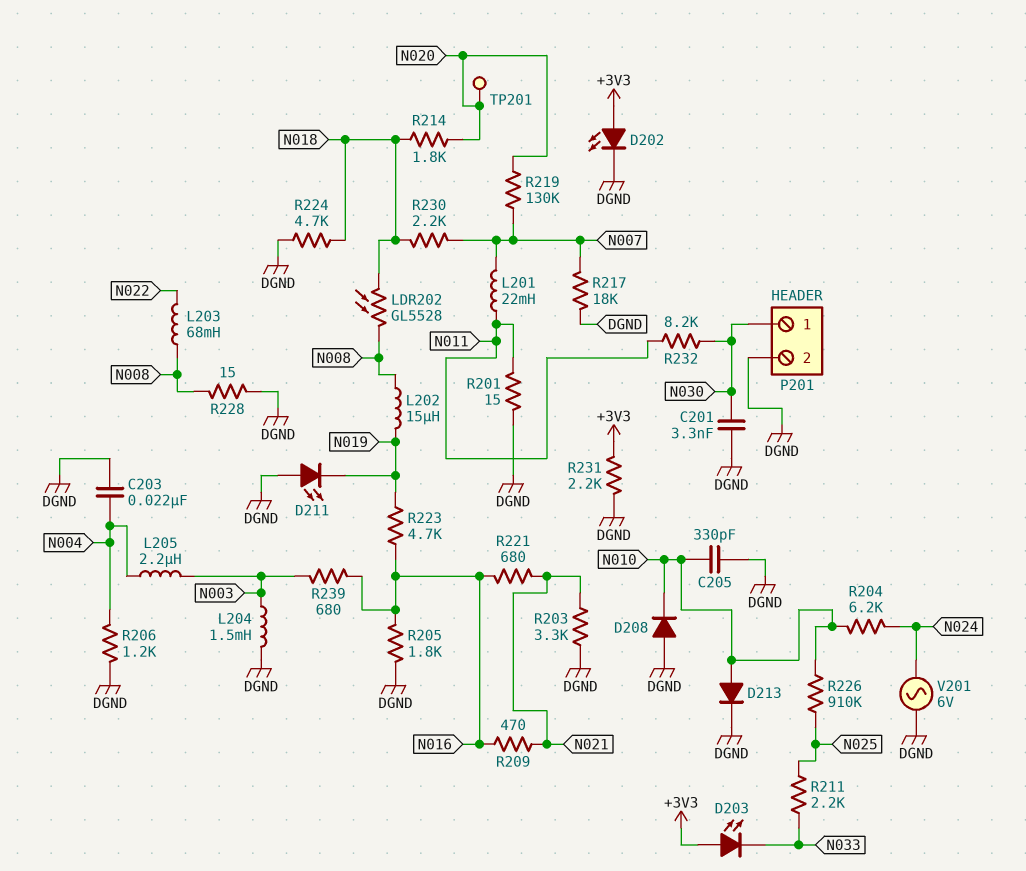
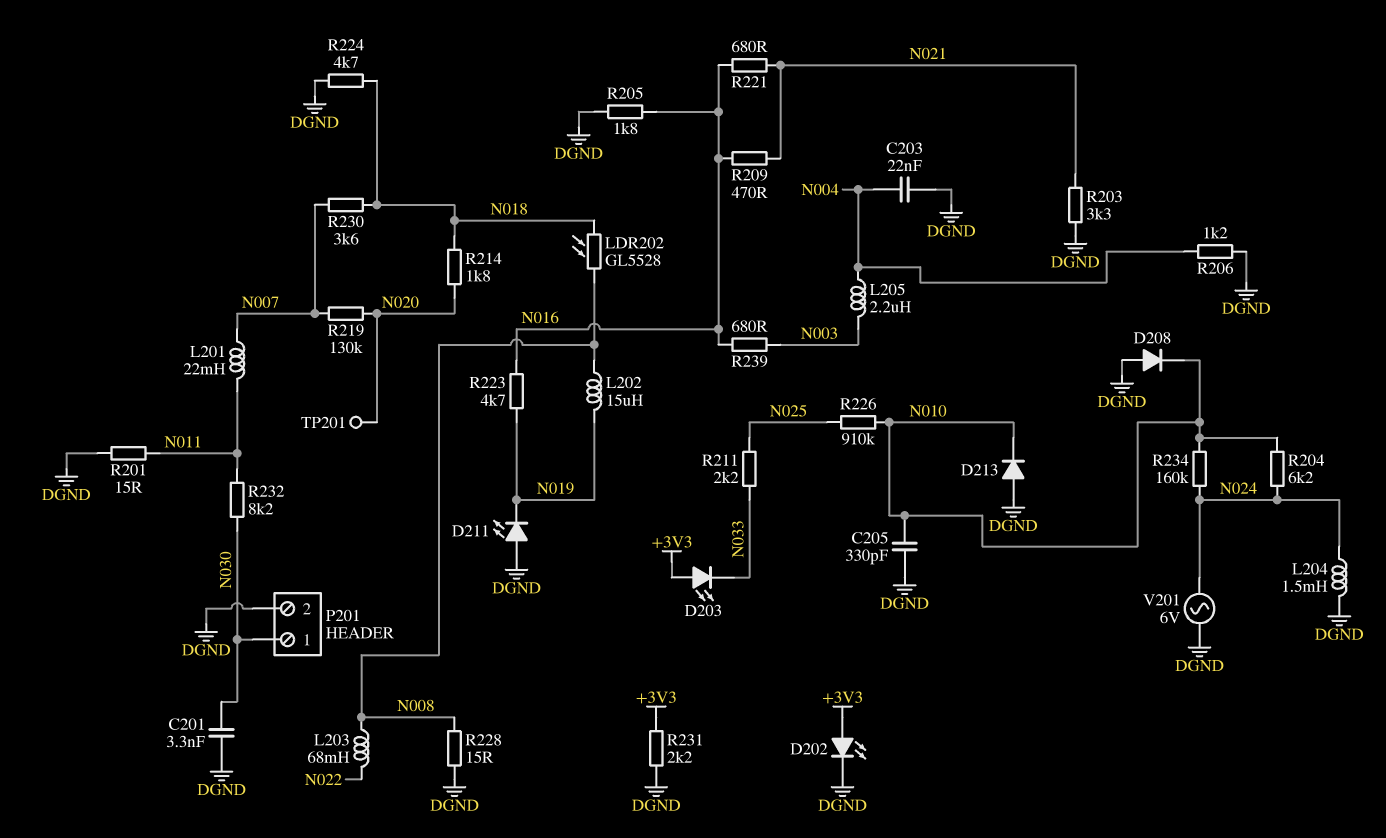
D213: diode (A N010, K DGND) -> diode (A DGND, K N010)
L204: 1.5mH (DGND, N003) -> 1.5mH (DGND, N024)
R217: 18k (DGND, N007) -> none
R230: 2.2k (N007, N018) -> 3.6k (N007, N018)
R234: none -> 160k (N010, N024)

